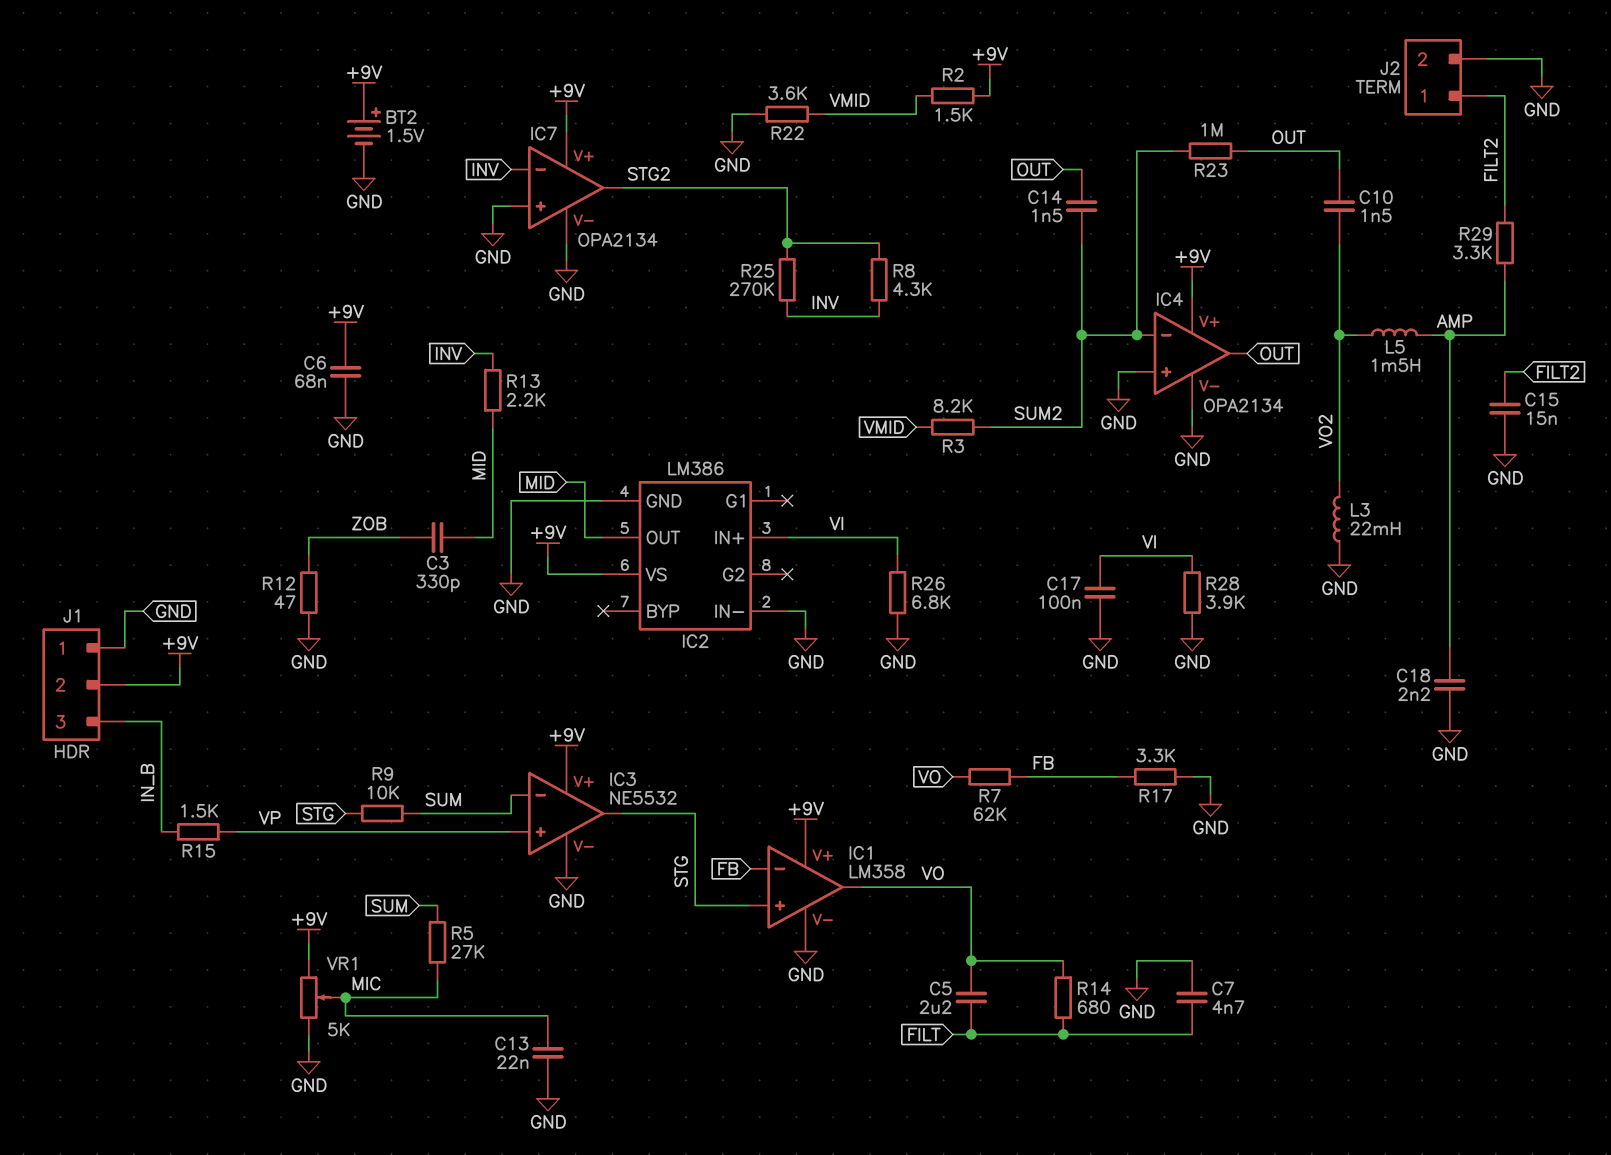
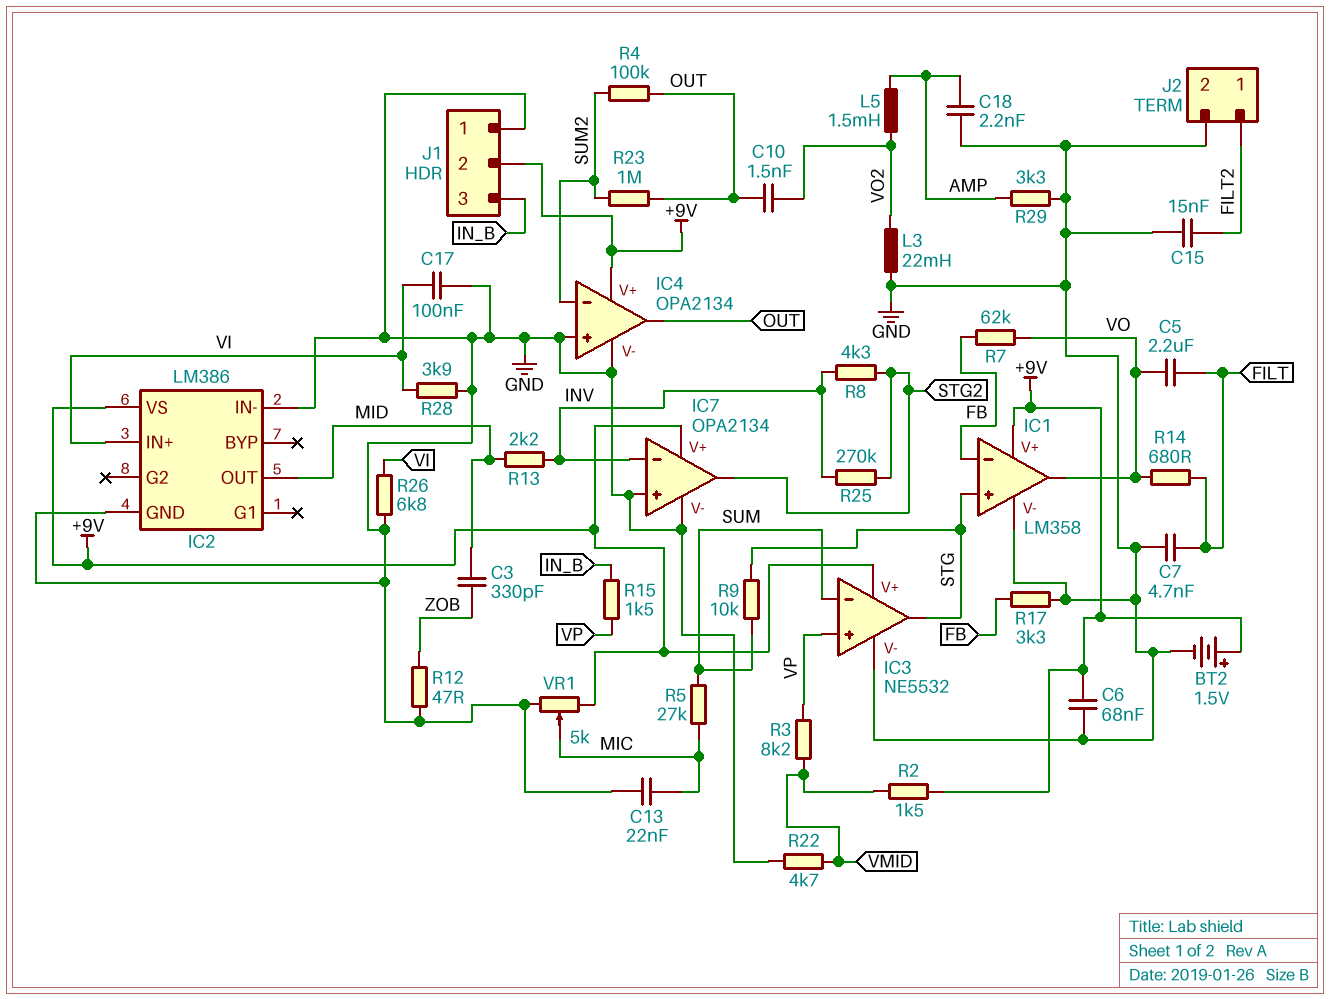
C14: 1.5nF (OUT, SUM2) -> none
R3: 8.2k (SUM2, VMID) -> 8.2k (VMID, VP)
R4: none -> 100k (OUT, SUM2)
R22: 3.6k (GND, VMID) -> 4.7k (GND, VMID)
R29: 3.3k (AMP, FILT2) -> 3.3k (AMP, GND)

